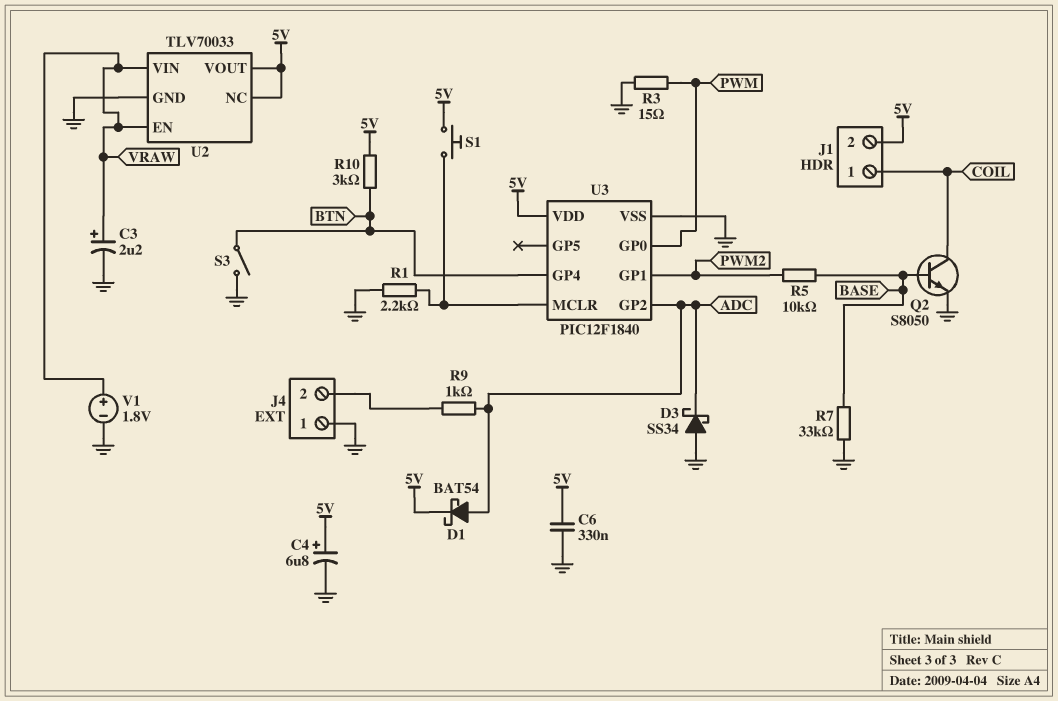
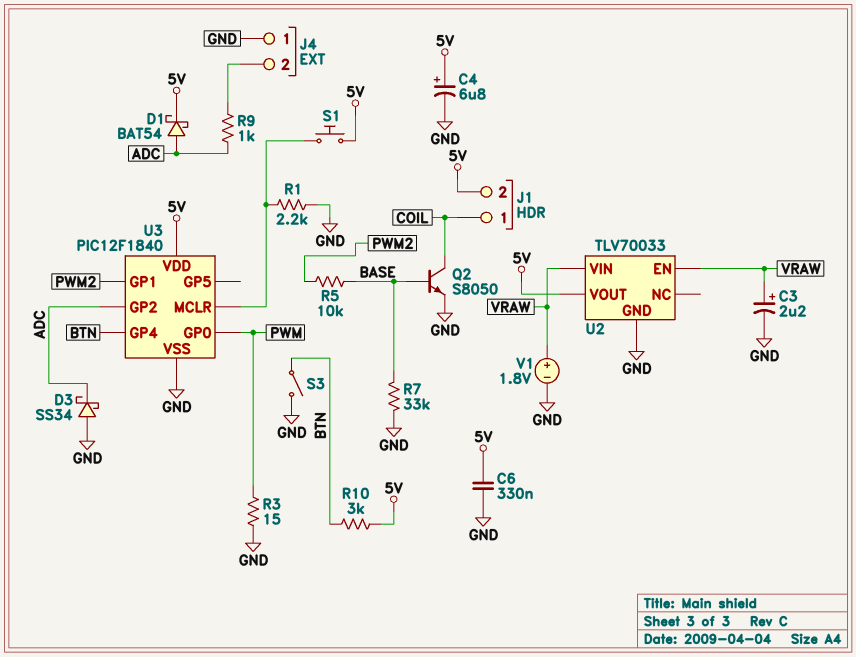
U2 pin NC: 5V -> none

